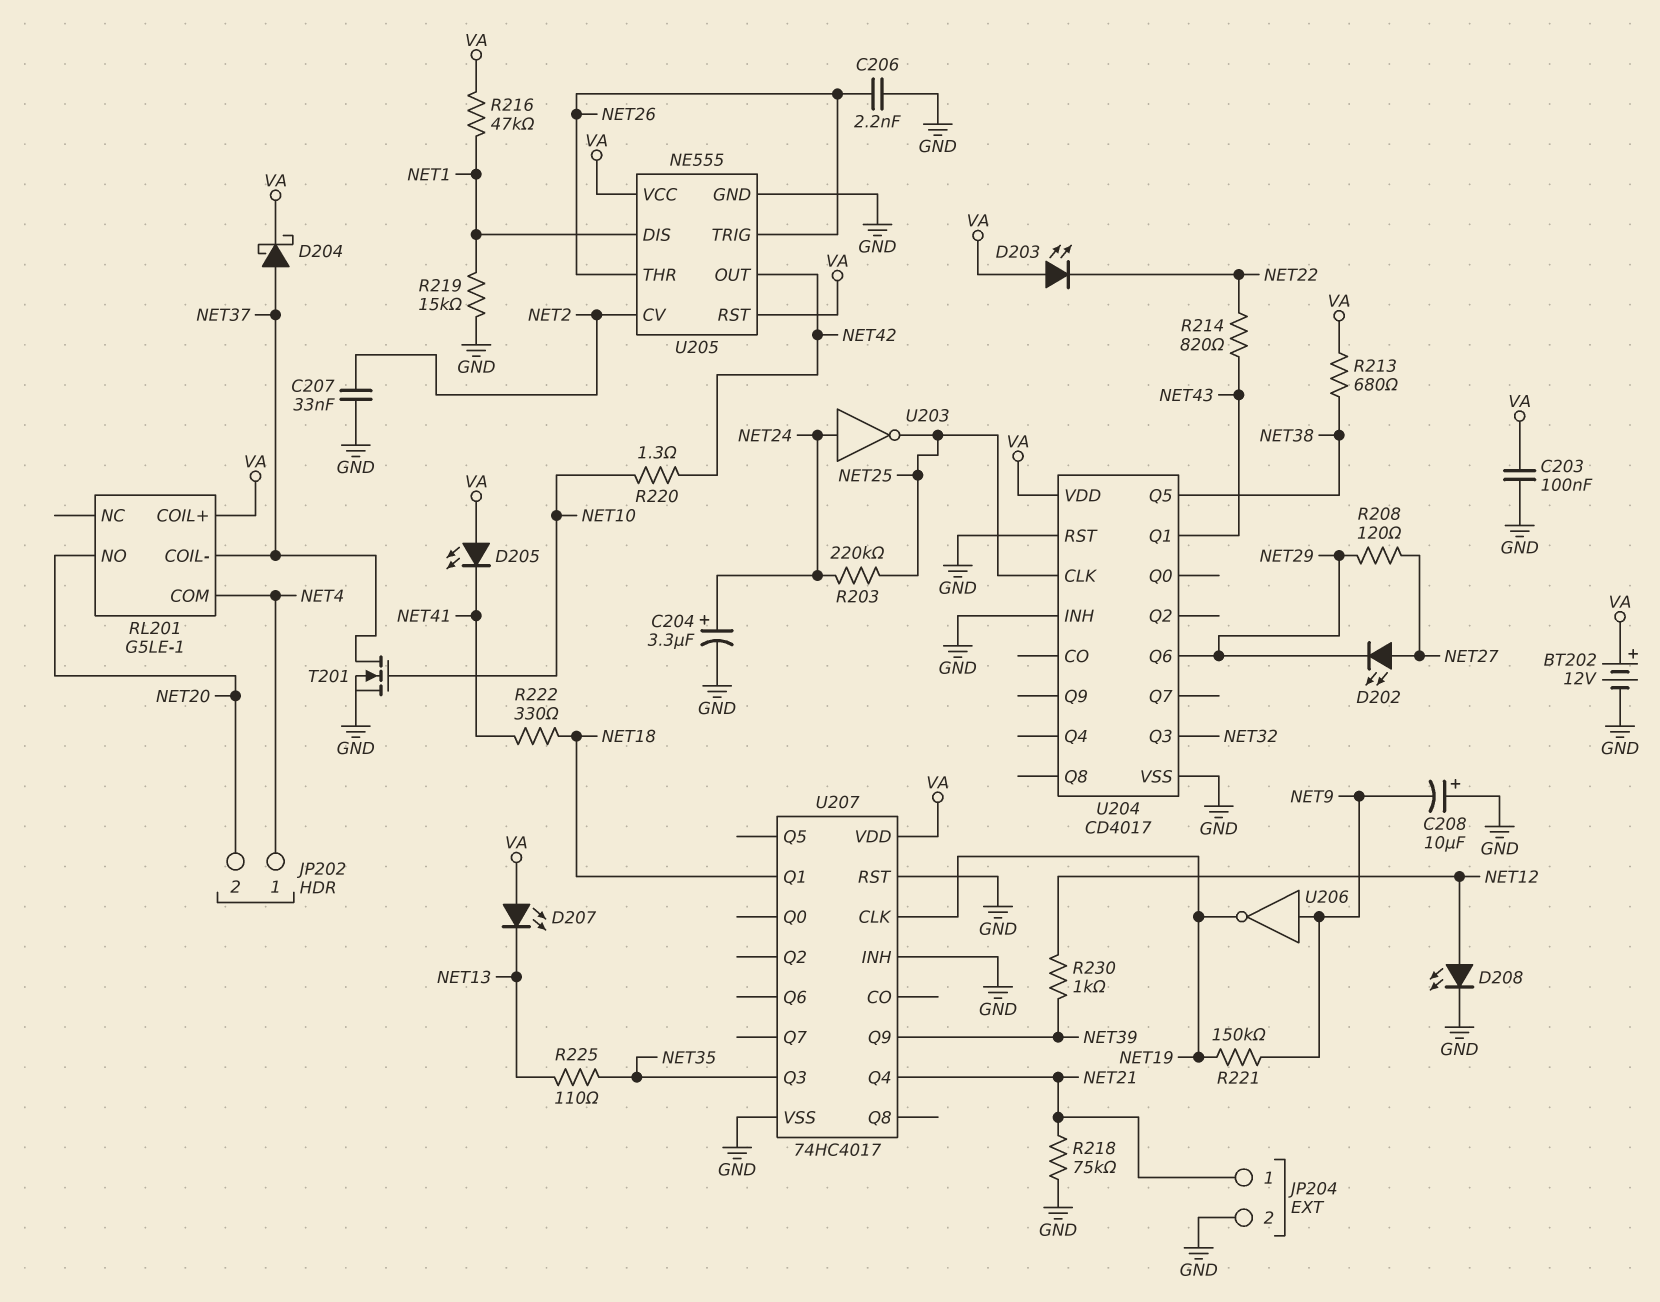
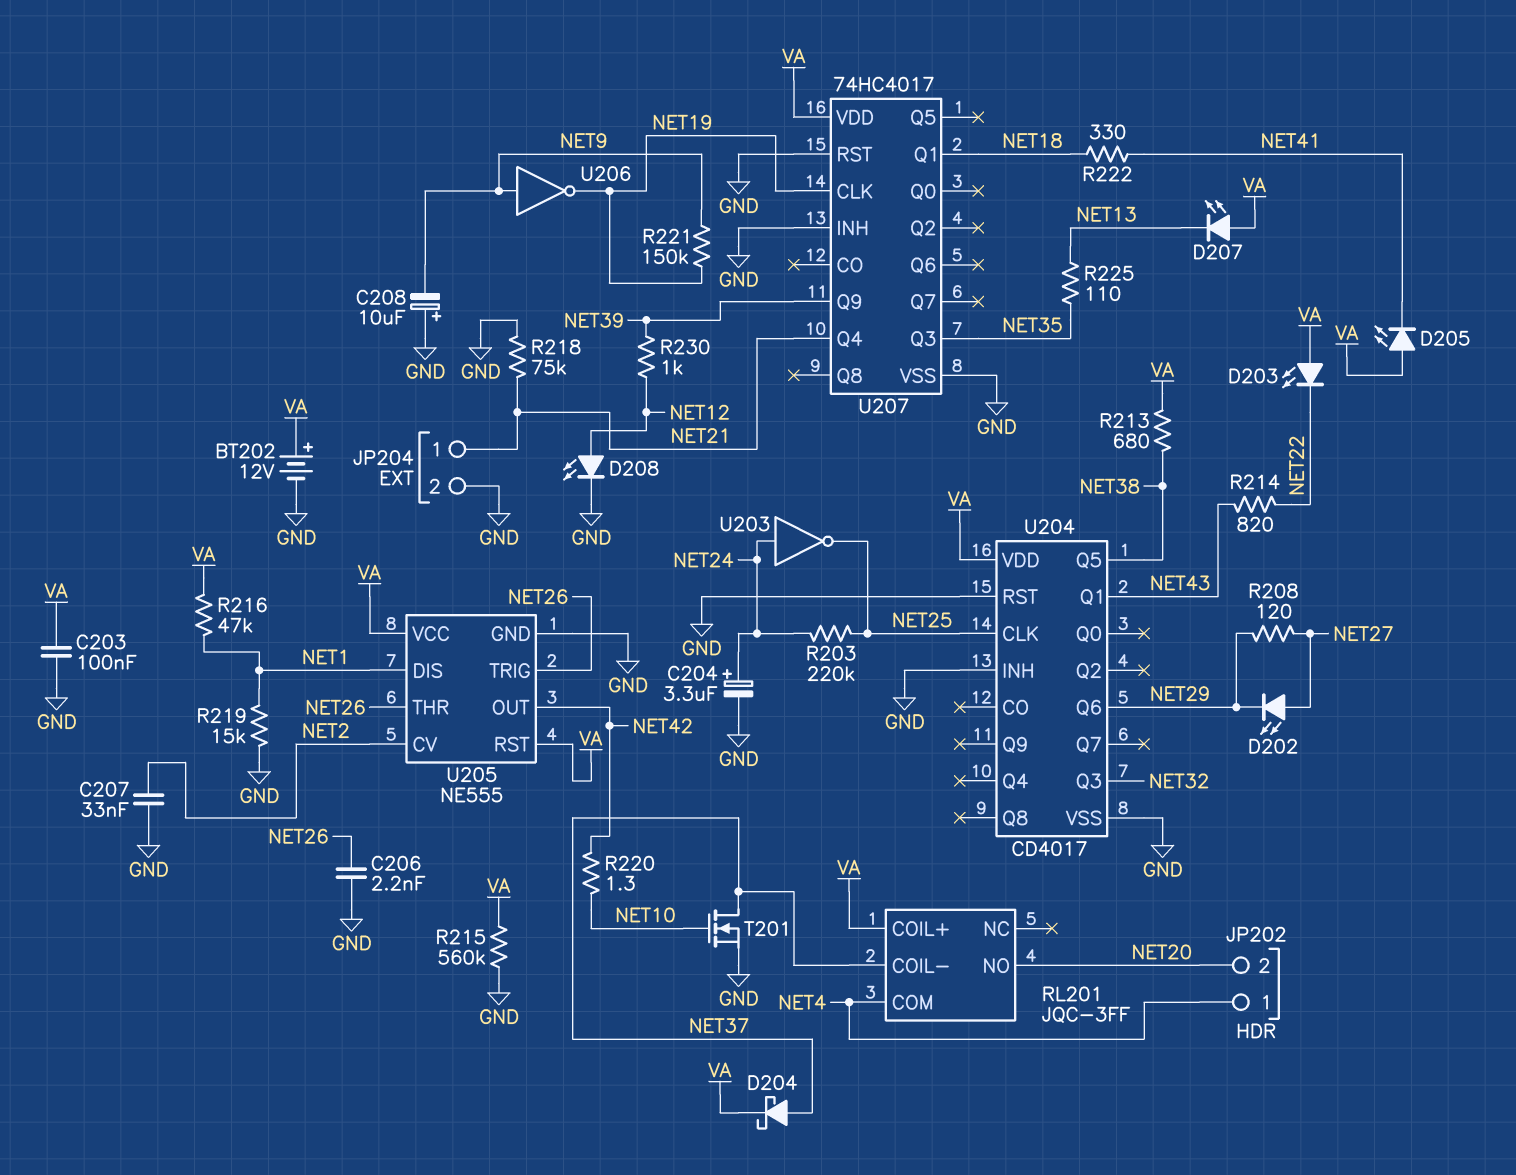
R215: none -> 560k (GND, VA)
RL201: G5LE-1 -> JQC-3FF

